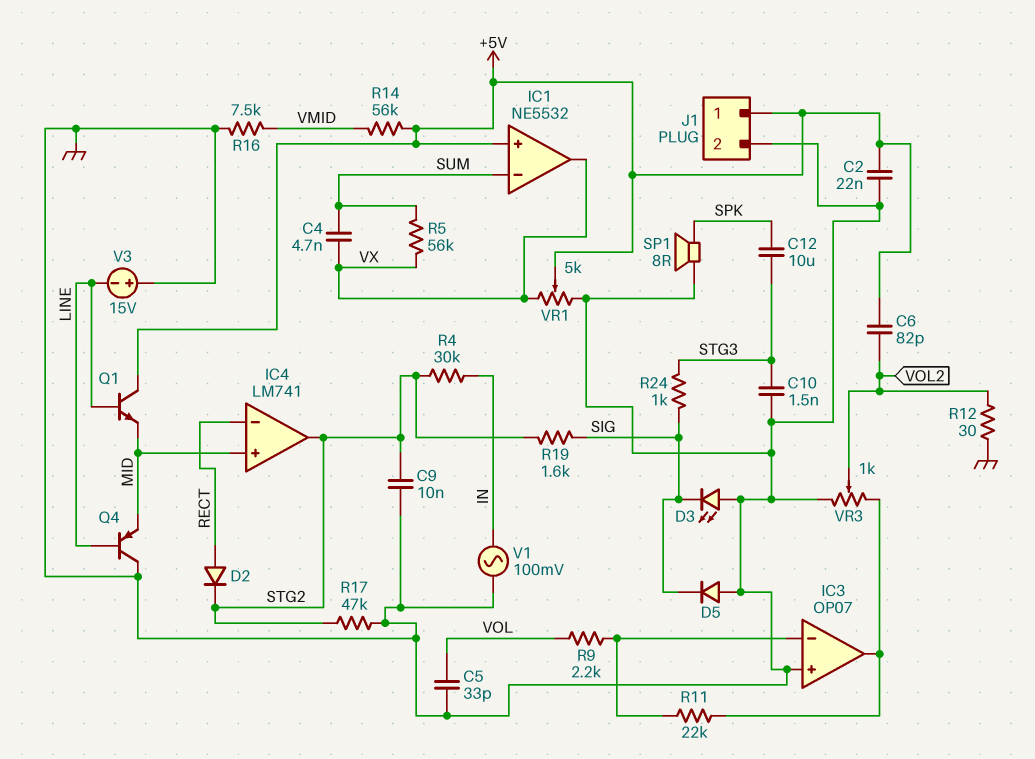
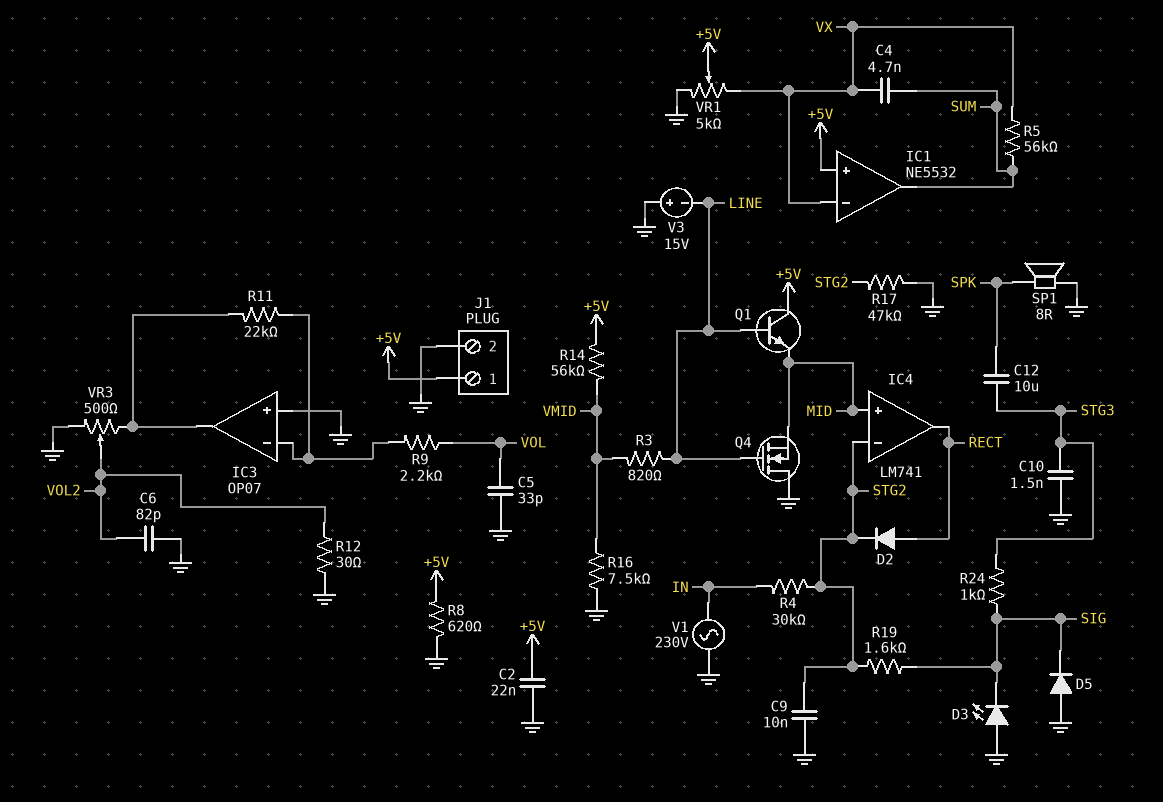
C6: 82pF (+5V, VOL2) -> 82pF (GND, VOL2)
IC1 pin in-: SUM -> VX
IC1 pin out: VX -> SUM
IC4 pin in-: RECT -> STG2
IC4 pin out: STG2 -> RECT
Q4: PNP (B LINE, C GND, E MID) -> NMOS (G LINE, D GND, S MID)
R3: none -> 820 (LINE, VMID)
R8: none -> 620 (+5V, GND)
V1: AC 100mV (GND, IN) -> AC 230V (GND, IN)
VR3: 1k (GND, IC3/out, wiper VOL2) -> 500 (GND, IC3/out, wiper VOL2)

